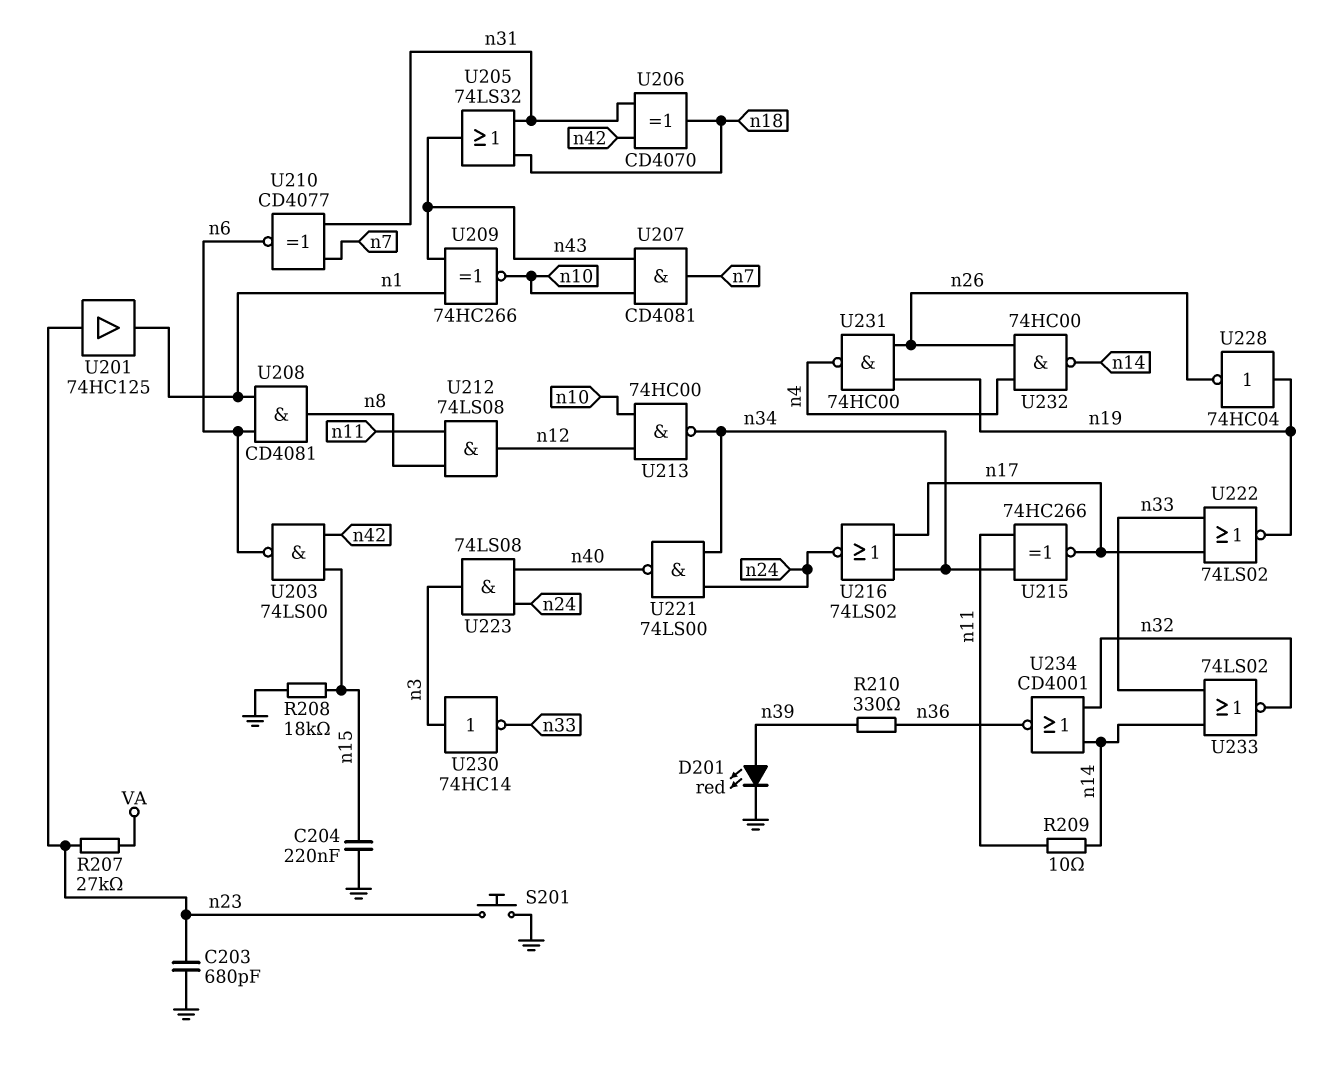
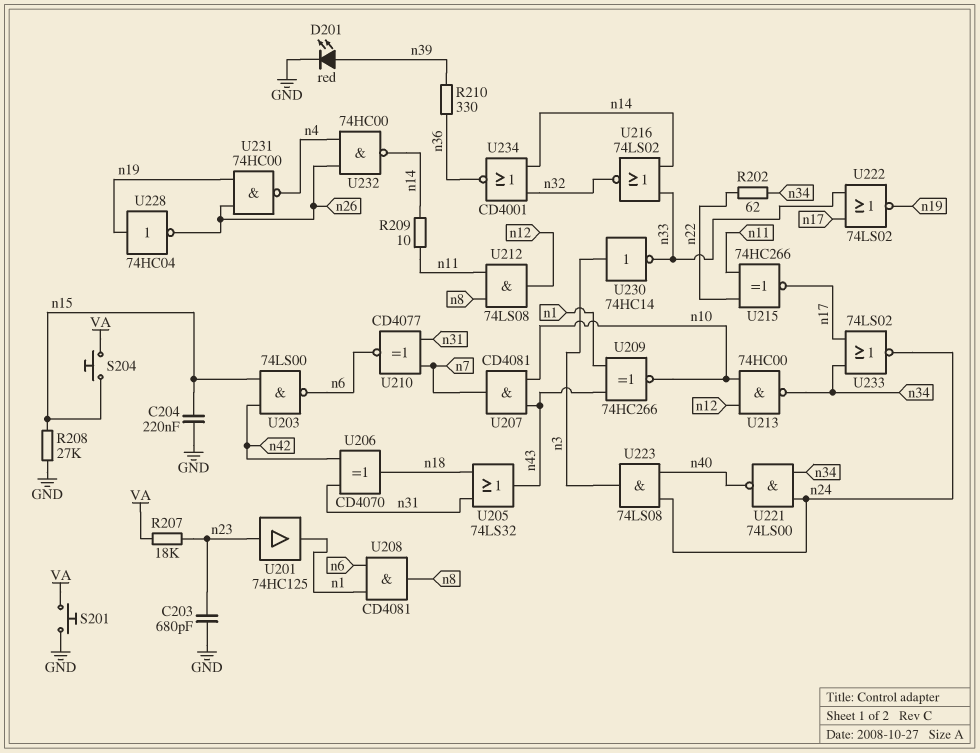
R202: none -> 62 (n22, n34)
R207: 27k (VA, n23) -> 18k (VA, n23)
R208: 18k (GND, n15) -> 27k (GND, n15)
S201: button (GND, n23) -> button (GND, VA)
S204: none -> button (VA, n15)
U215: XNOR 74HC266 (in n11, in n34, out n17) -> XNOR 74HC266 (in n11, in n22, out n17)
U216: NOR 74LS02 (in n17, in n34, out n24) -> NOR 74LS02 (in n14, in n33, out n32)
U233: NOR 74LS02 (in n14, in n33, out n32) -> NOR 74LS02 (in n17, in n34, out n24)

